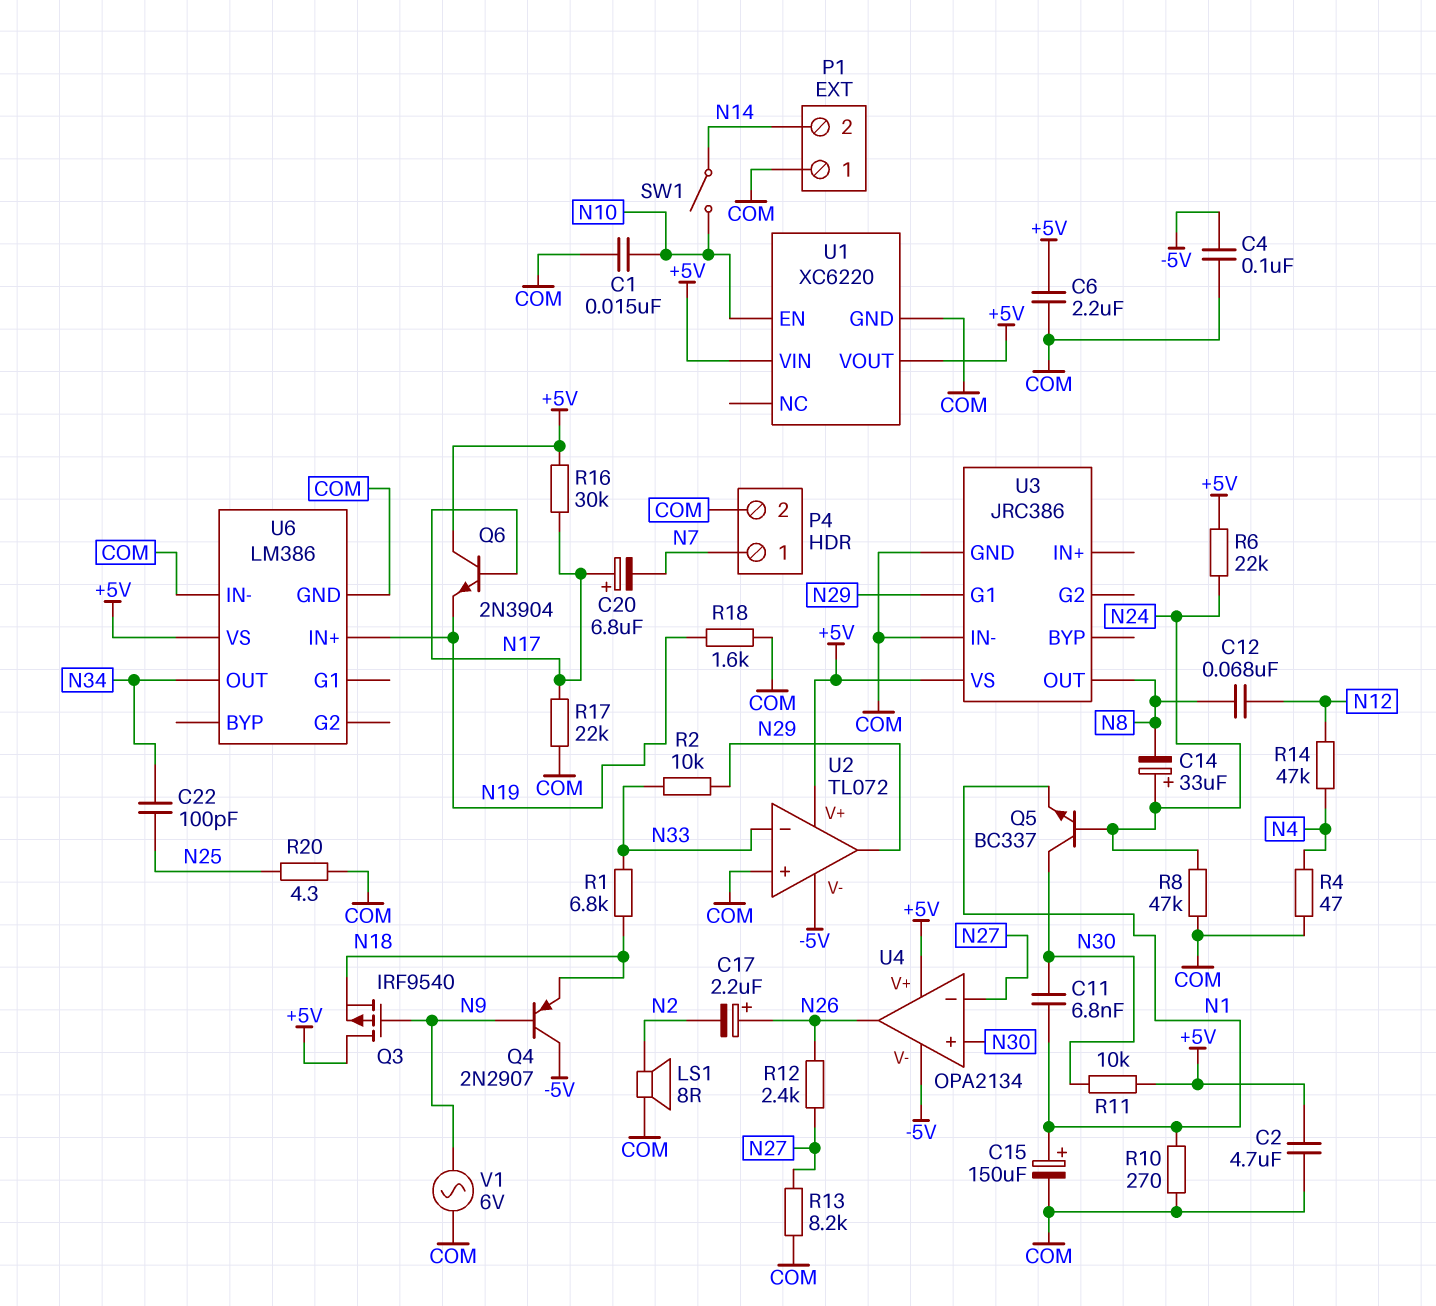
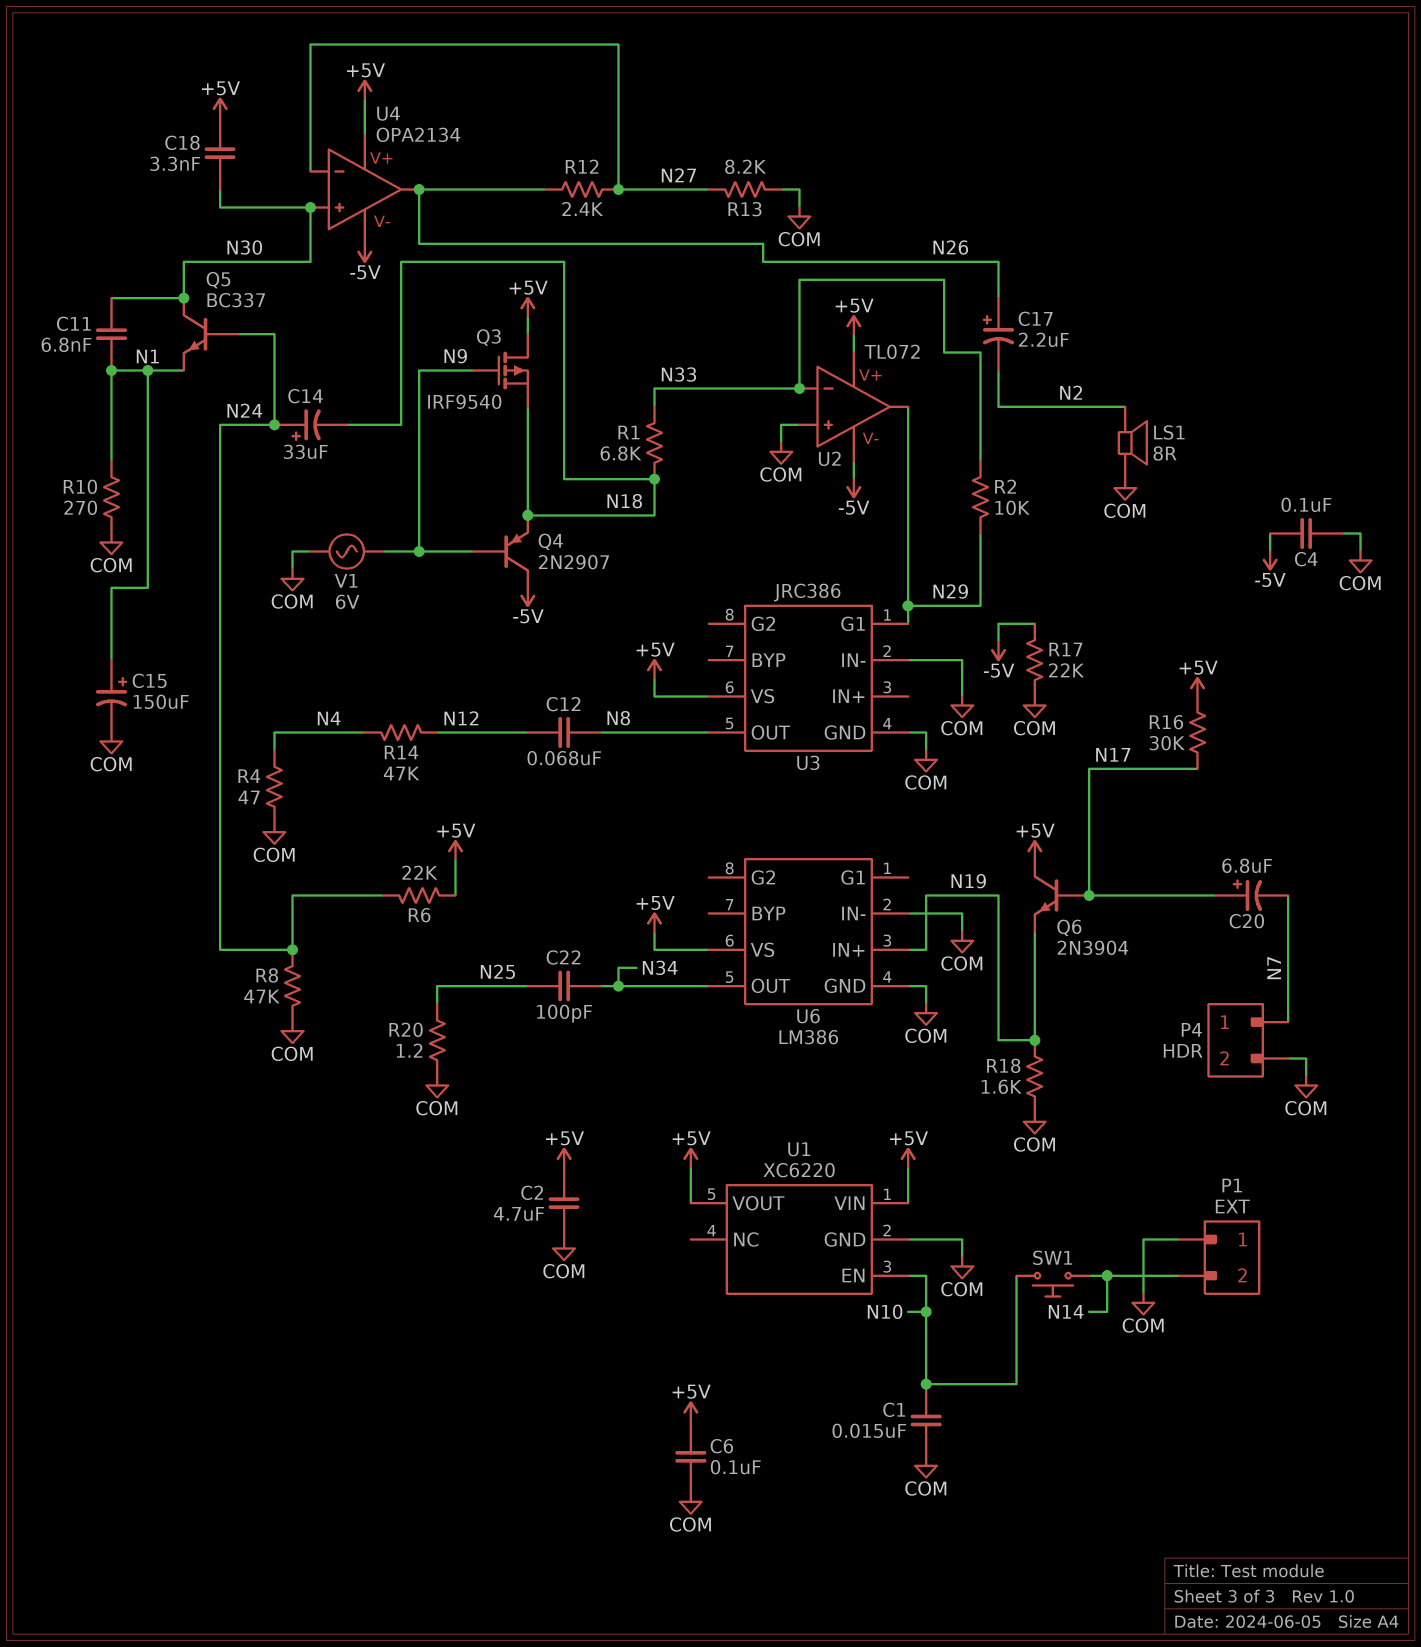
C6: 2.2uF (+5V, COM) -> 100nF (+5V, COM)
C14: 33uF (plus N24, minus N8) -> 33uF (plus N24, minus N18)
C18: none -> 3.3nF (+5V, N30)
R11: 10k (+5V, N30) -> none
R17: 22k (COM, N17) -> 22k (-5V, COM)
R20: 4.3 (COM, N25) -> 1.2 (COM, N25)
SW1: switch (N10, N14) -> button (N10, N14)

